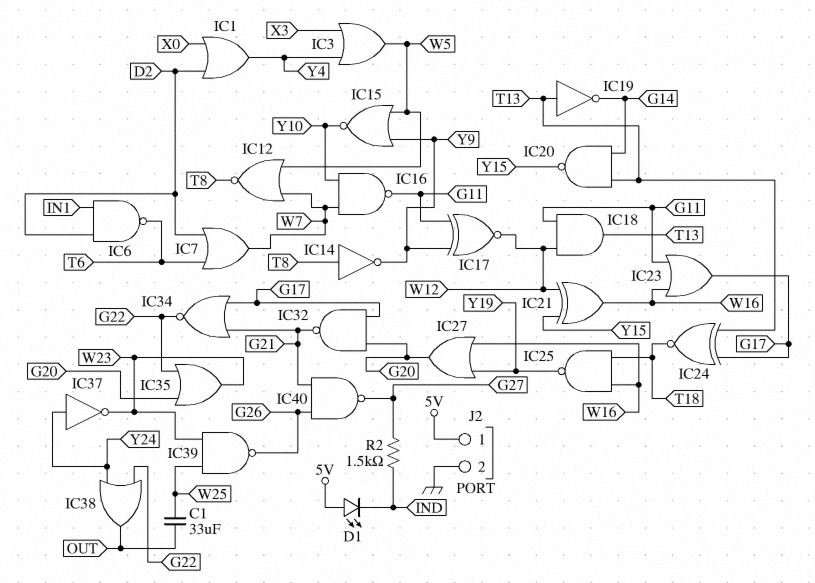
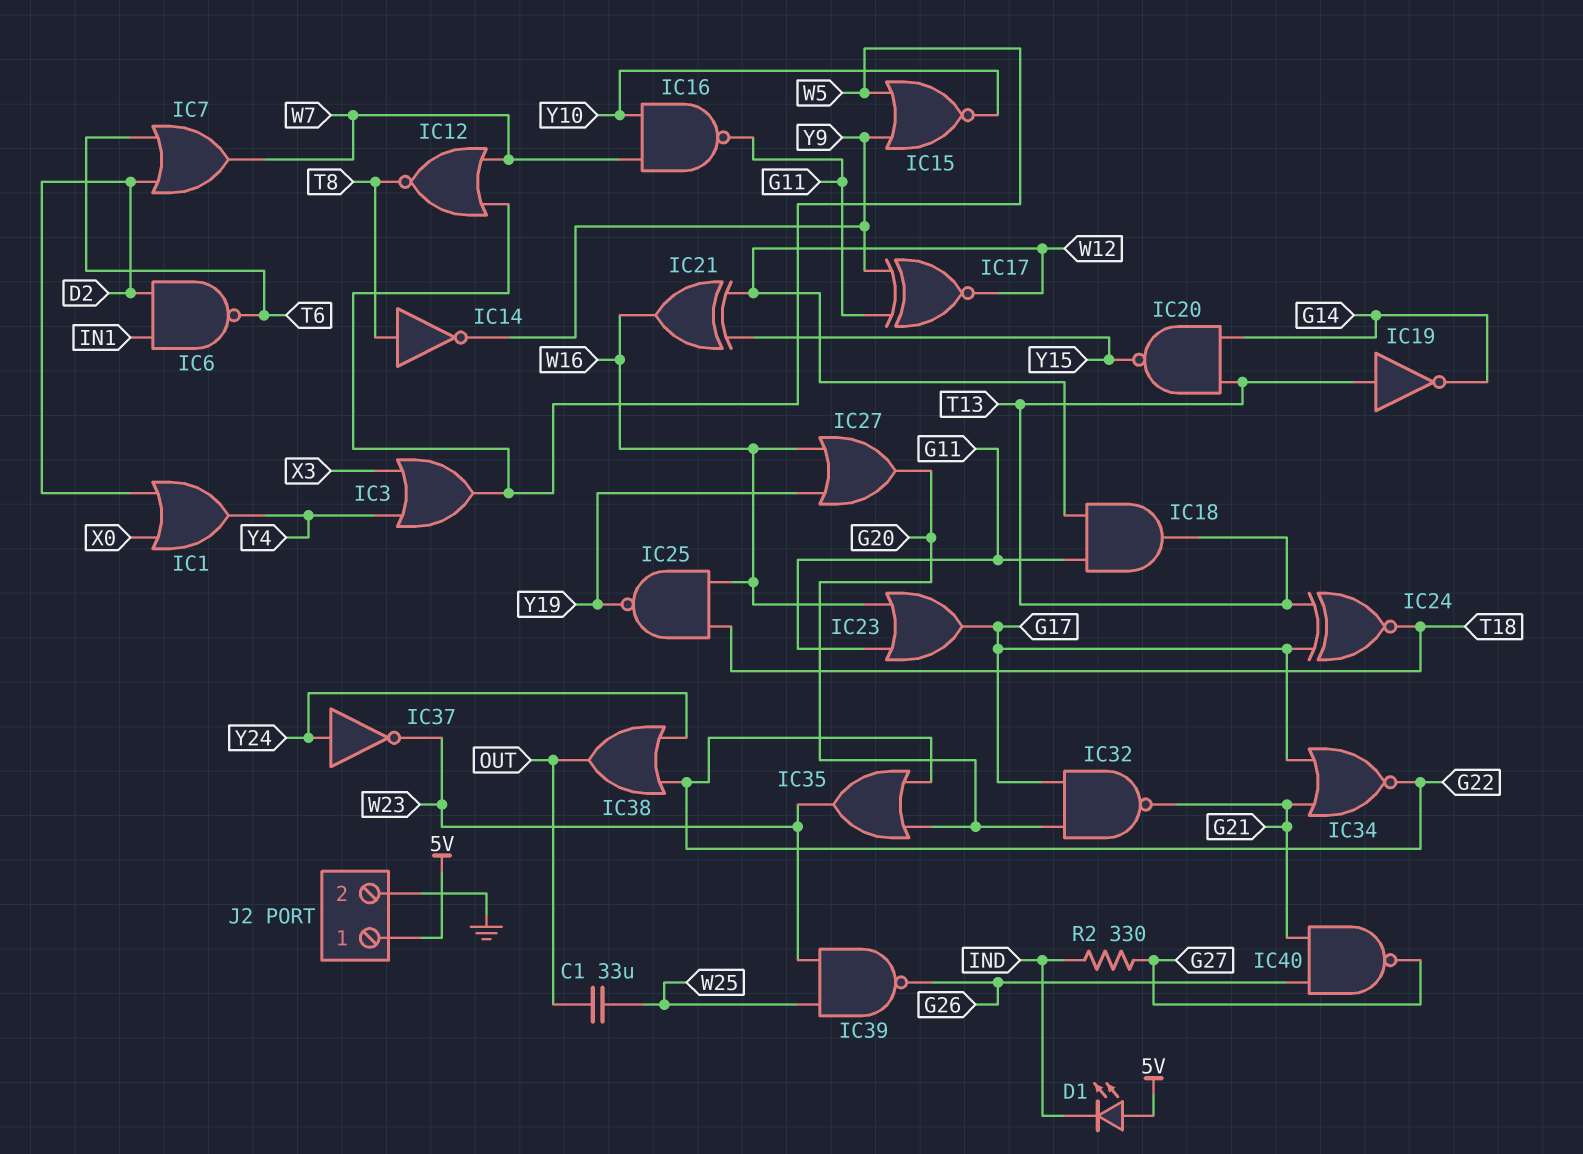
R2: 1.5k (G27, IND) -> 330 (G27, IND)

